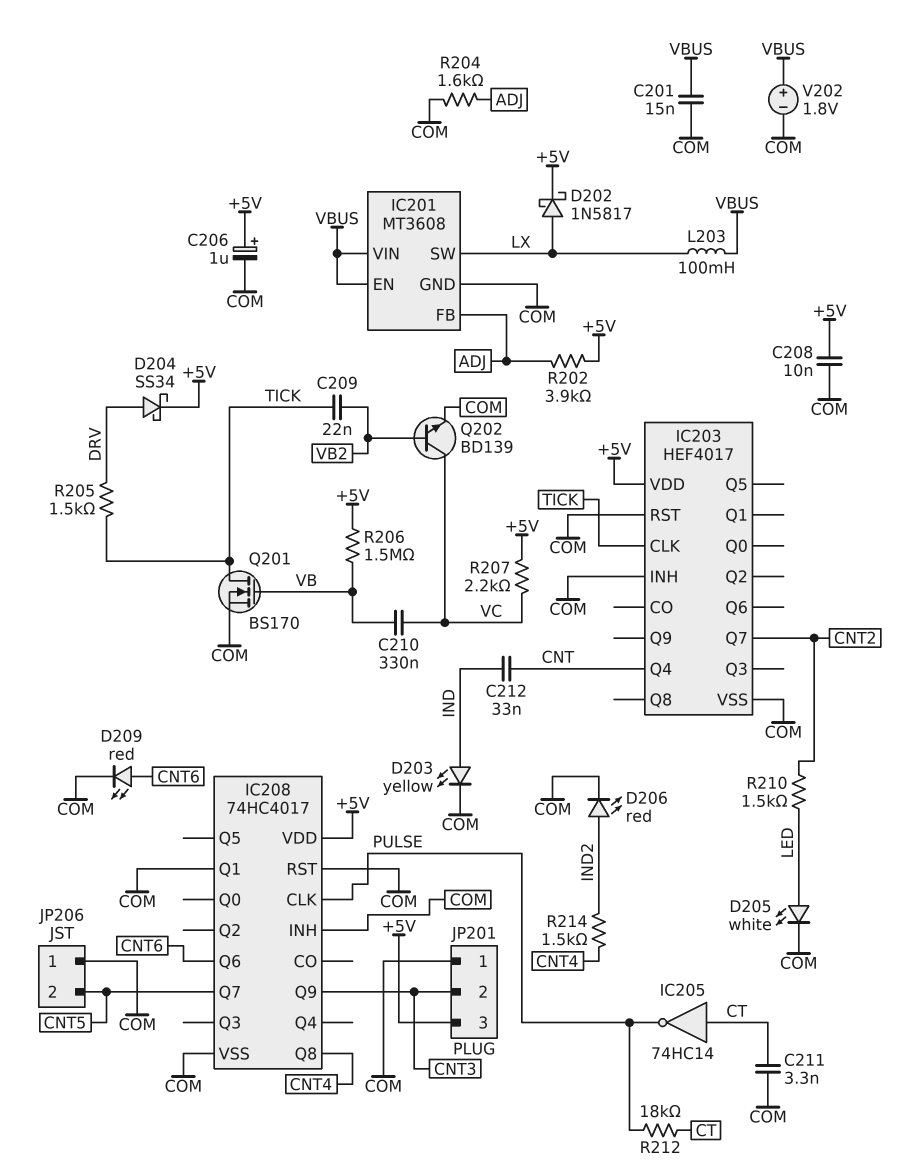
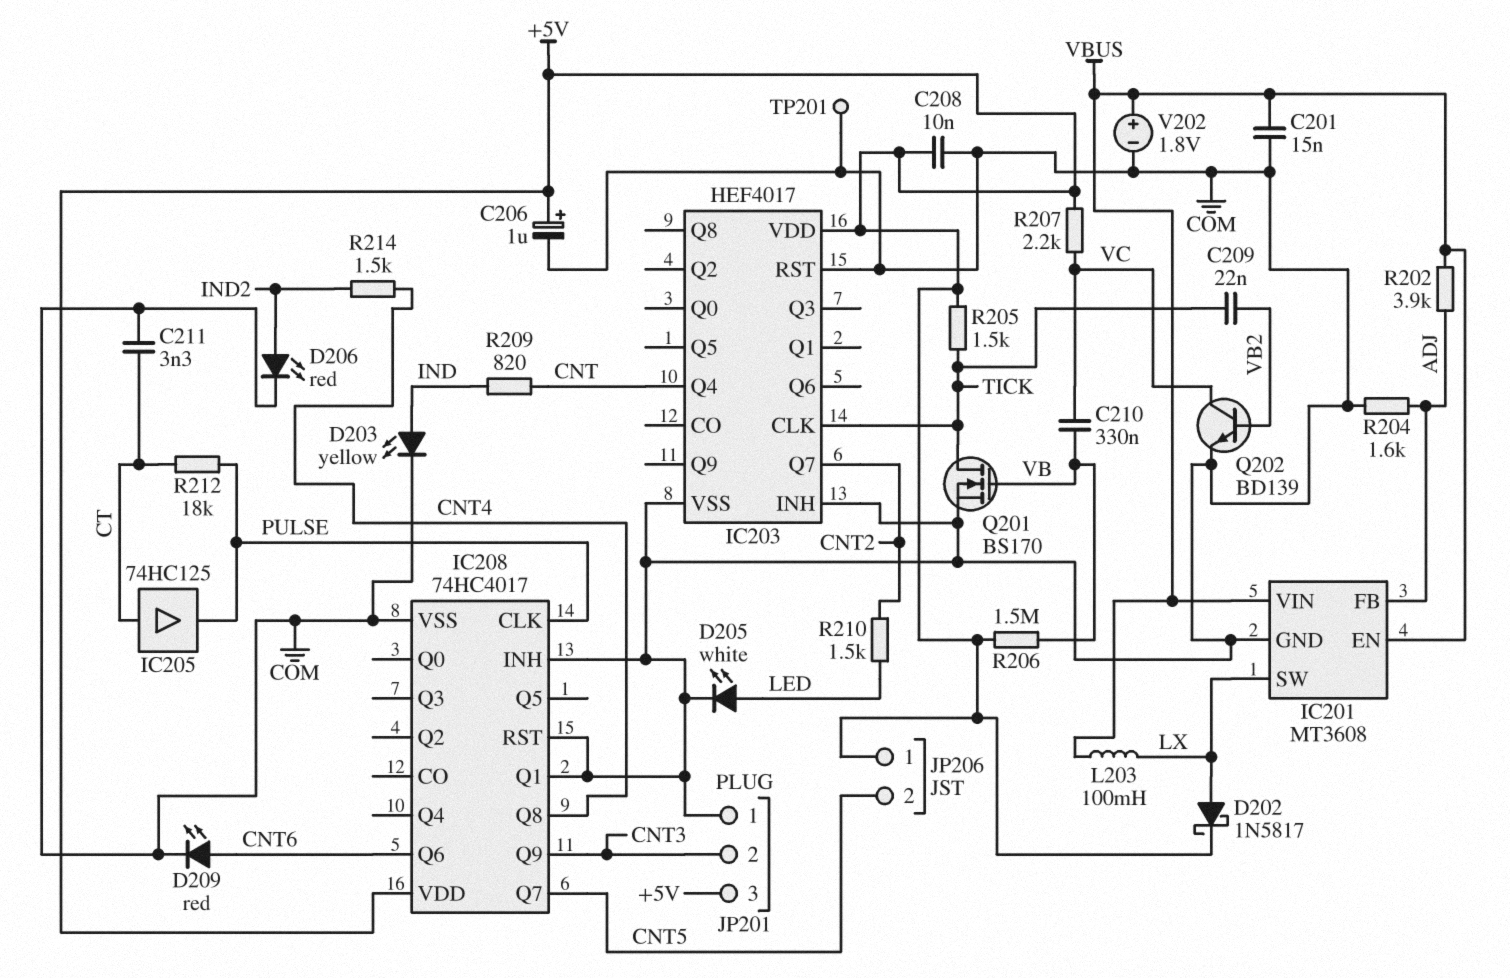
C212: 33nF (CNT, IND) -> none
D204: schottky SS34 (A DRV, K +5V) -> none
IC205: NOT 74HC14 (in CT, out PULSE) -> buffer 74HC125 (in CT, out PULSE)
JP206 pin 1: COM -> +5V
R202: 3.9k (+5V, ADJ) -> 3.9k (ADJ, VBUS)
R205: 1.5k (DRV, TICK) -> 1.5k (+5V, TICK)
R209: none -> 820 (CNT, IND)
TP201: none -> test point (COM)

